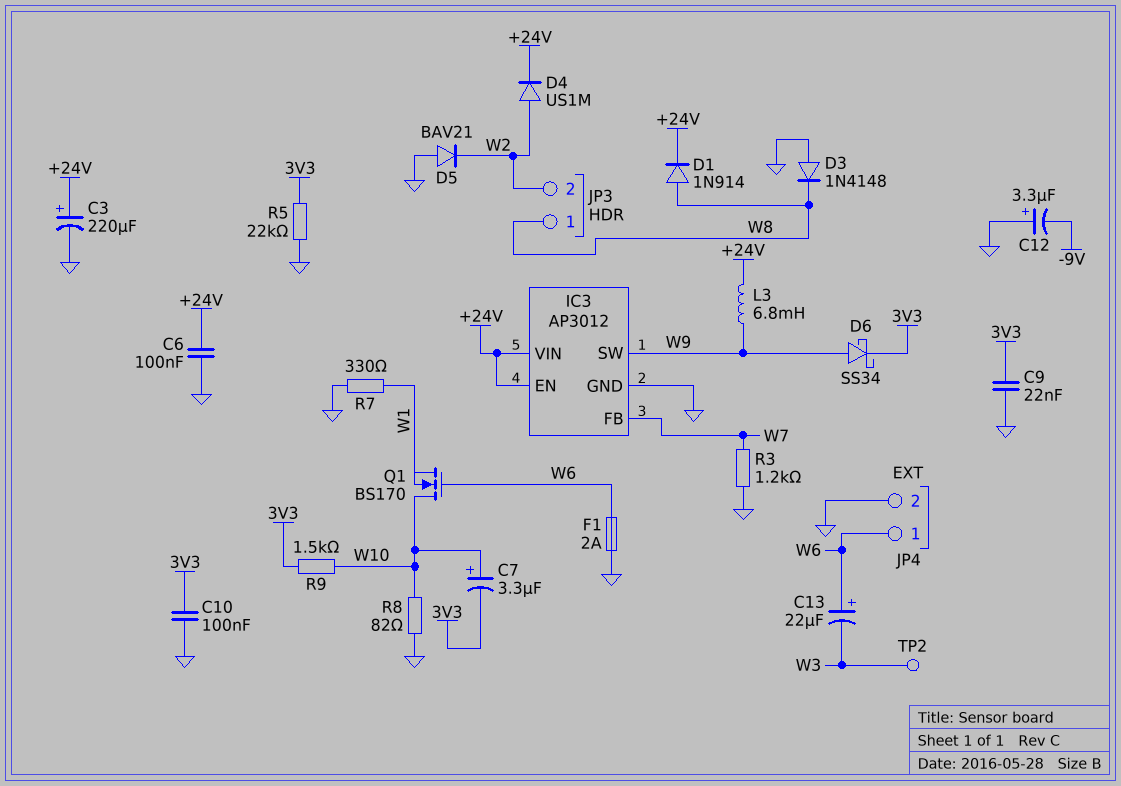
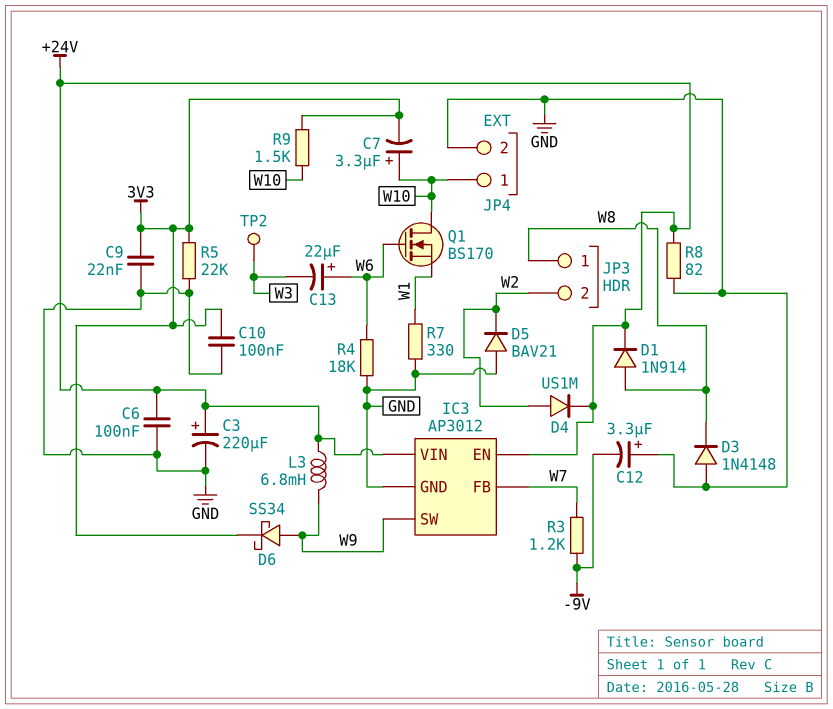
F1: 2A (GND, W6) -> none
JP4 pin 1: W6 -> W10
R3: 1.2k (GND, W7) -> 1.2k (-9V, W7)
R4: none -> 18k (GND, W6)
R8: 82 (GND, W10) -> 82 (+24V, GND)

